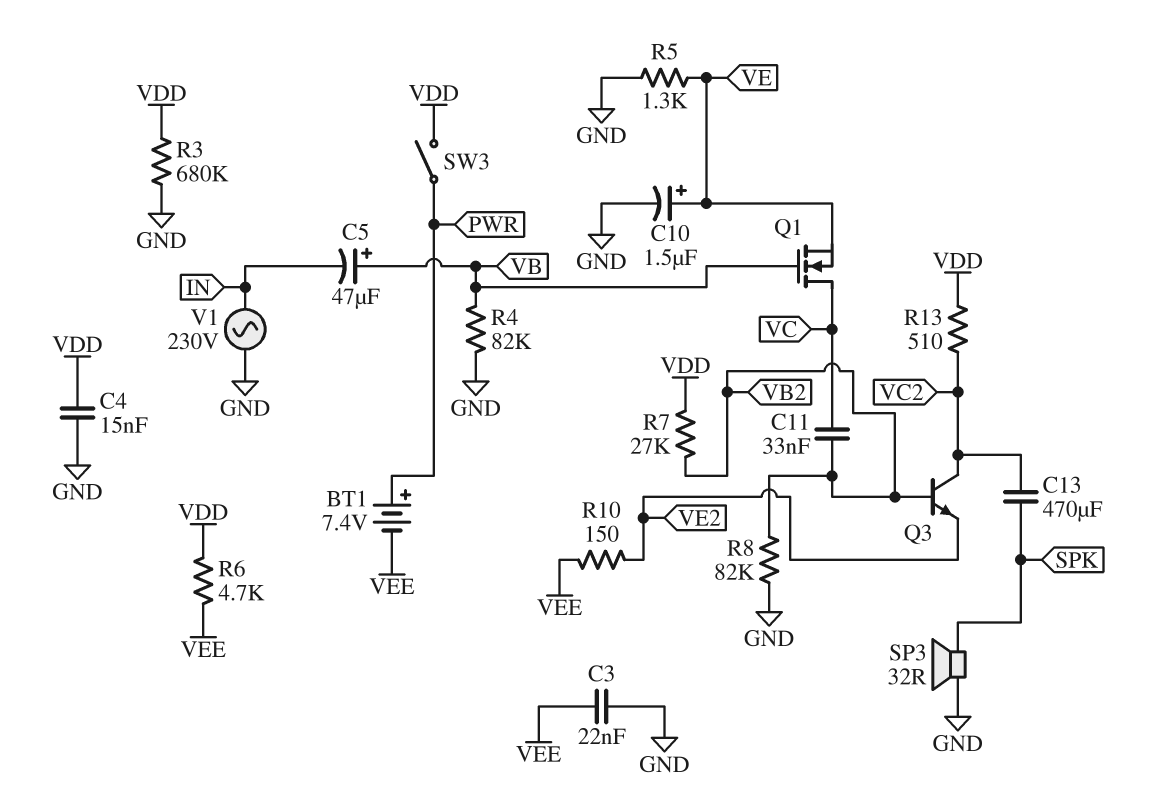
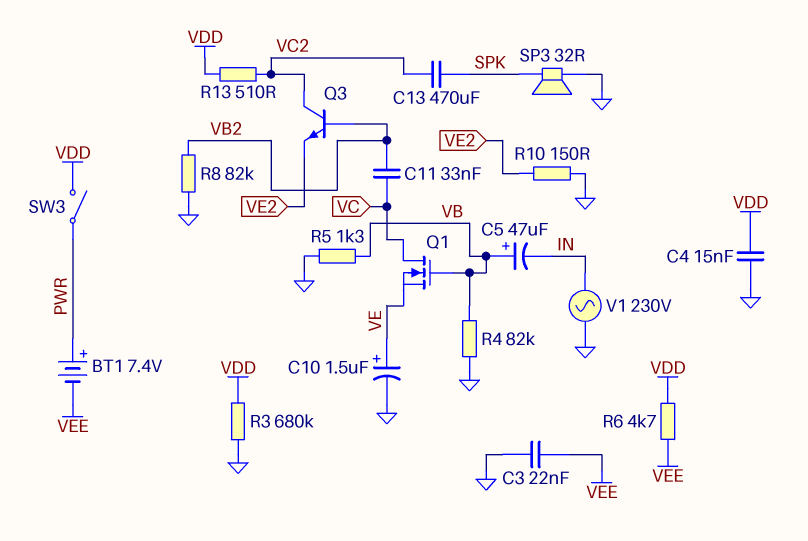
R5: 1.3k (GND, VE) -> 1.3k (GND, VB)
R7: 27k (VB2, VDD) -> none
R10: 150 (VE2, VEE) -> 150 (GND, VE2)

